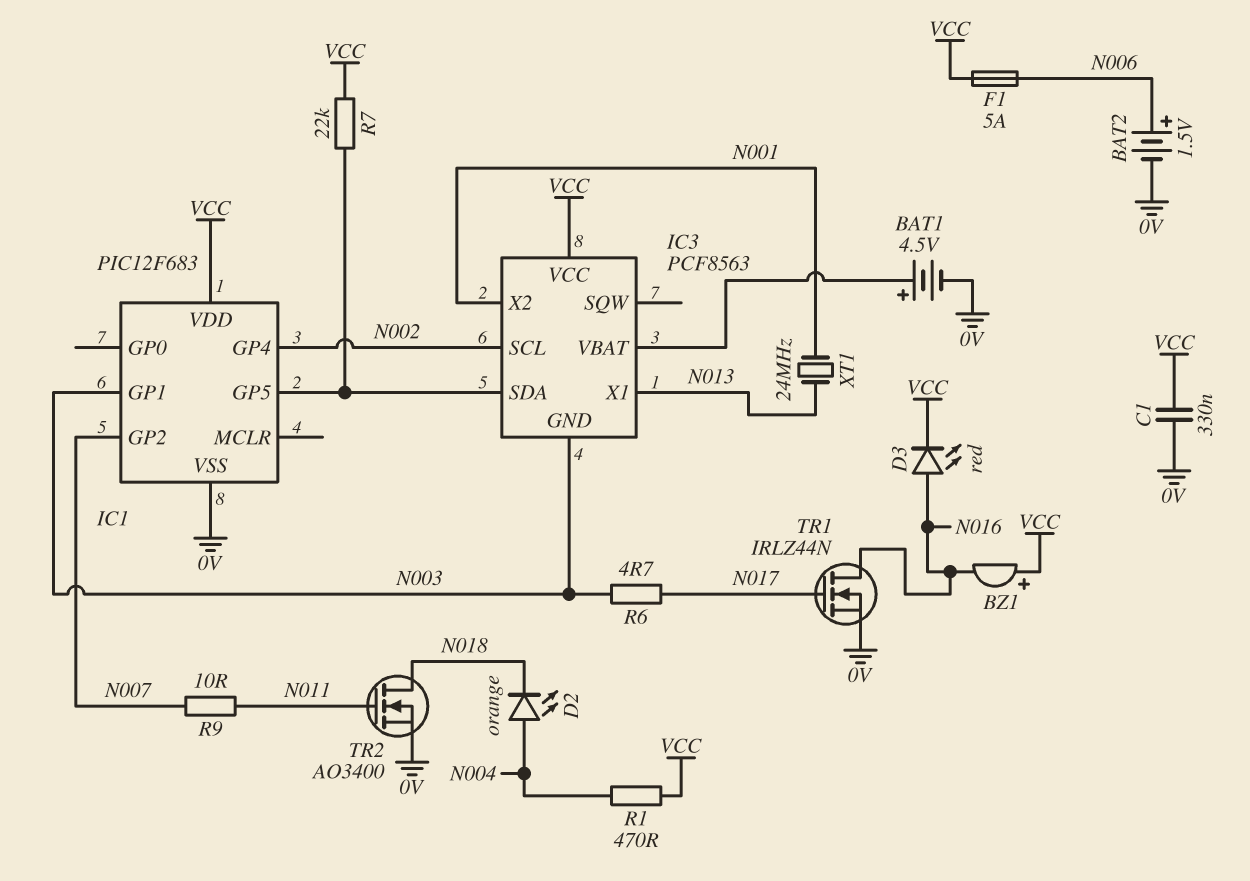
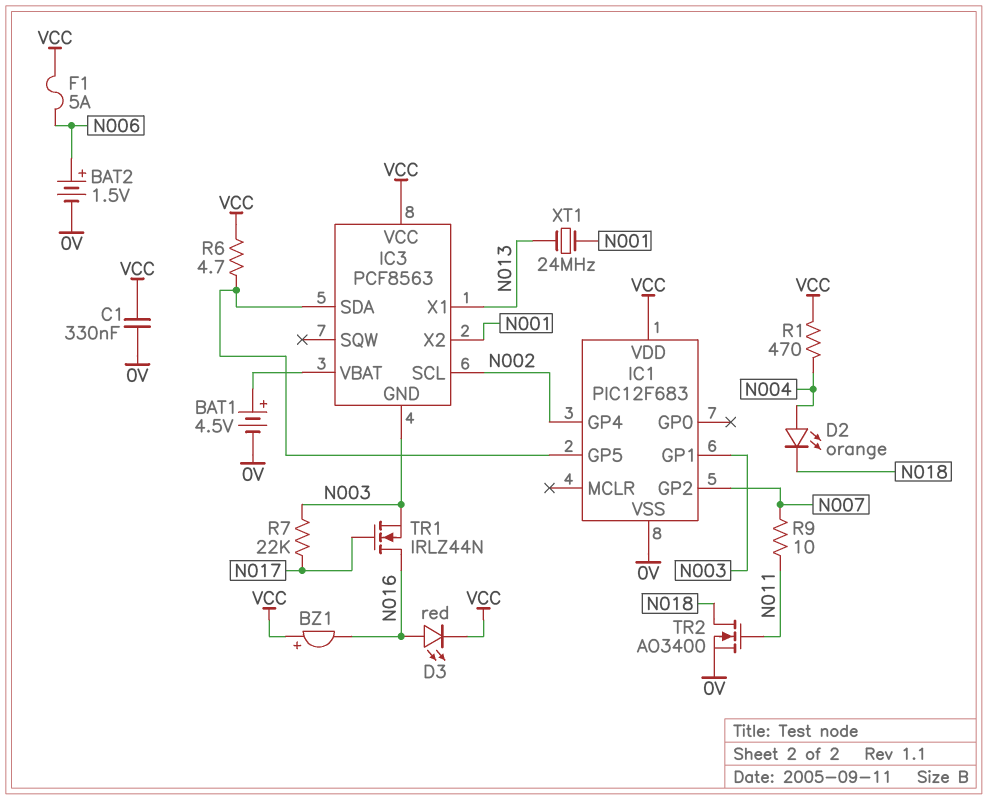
R6: 4.7 (N003, N017) -> 4.7 (IC1/GP5, VCC)
R7: 22k (IC1/GP5, VCC) -> 22k (N003, N017)
TR1: NMOS IRLZ44N (G N017, D N016, S 0V) -> NMOS IRLZ44N (G N017, D N016, S N003)

